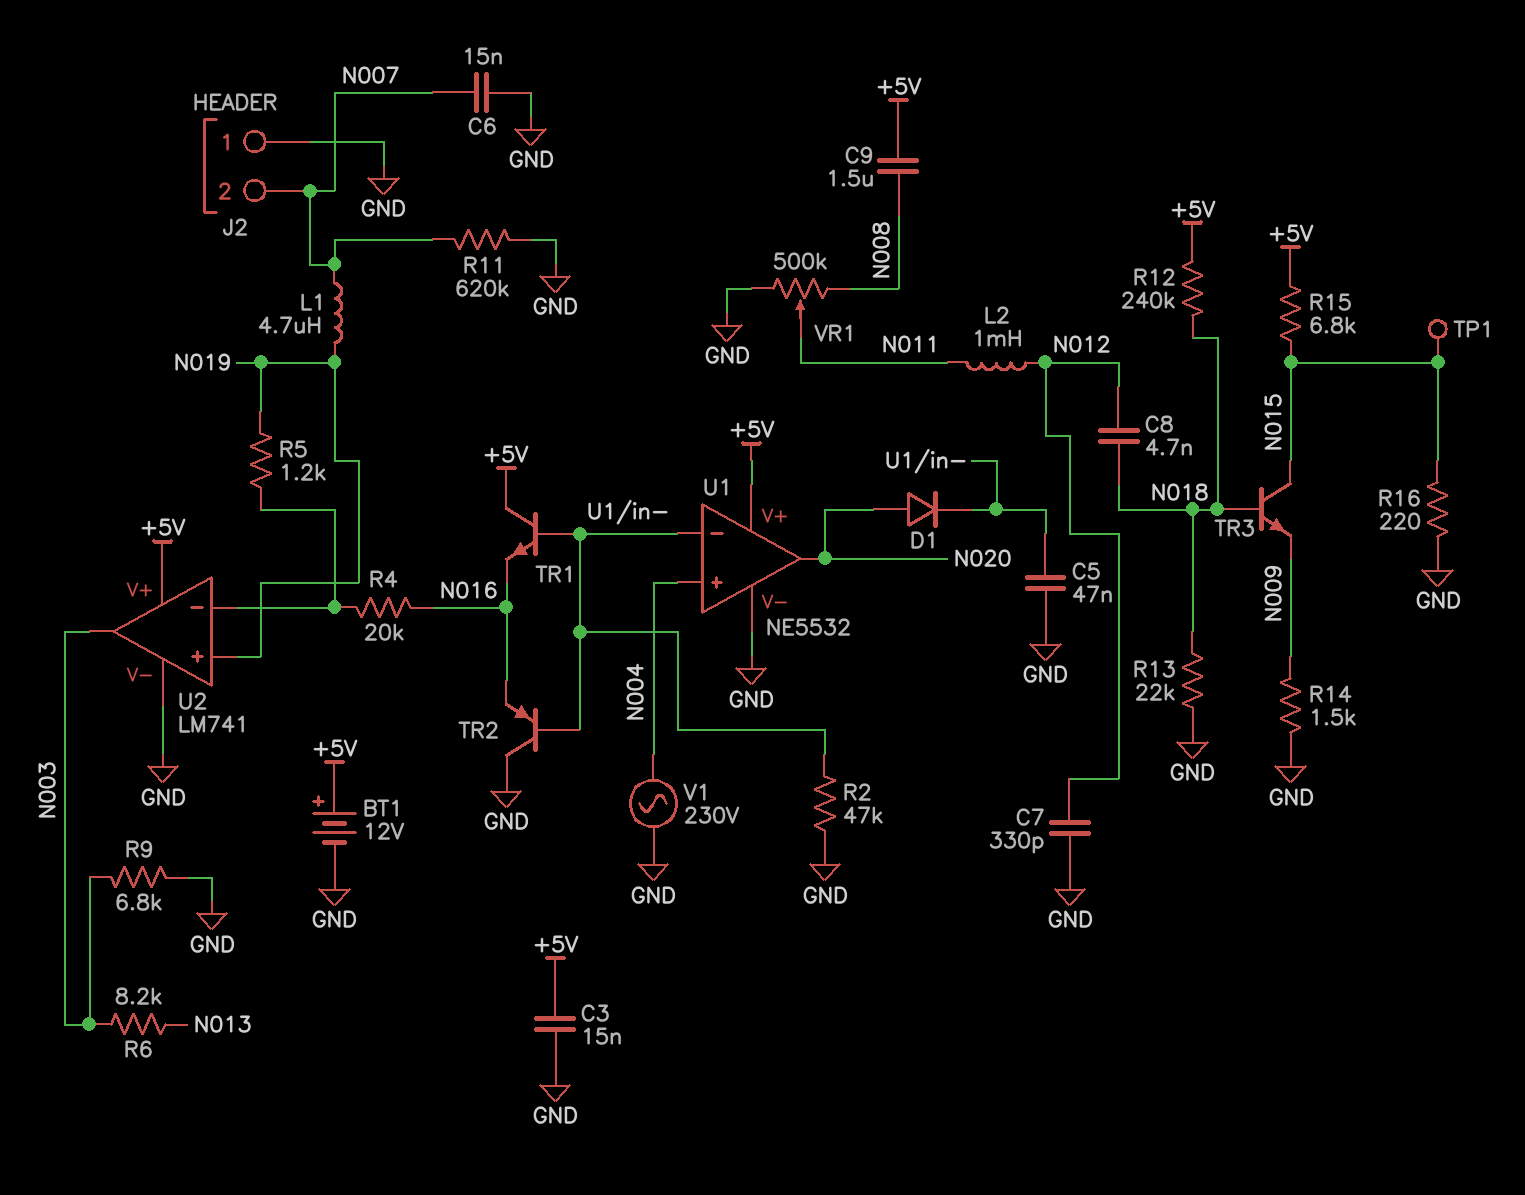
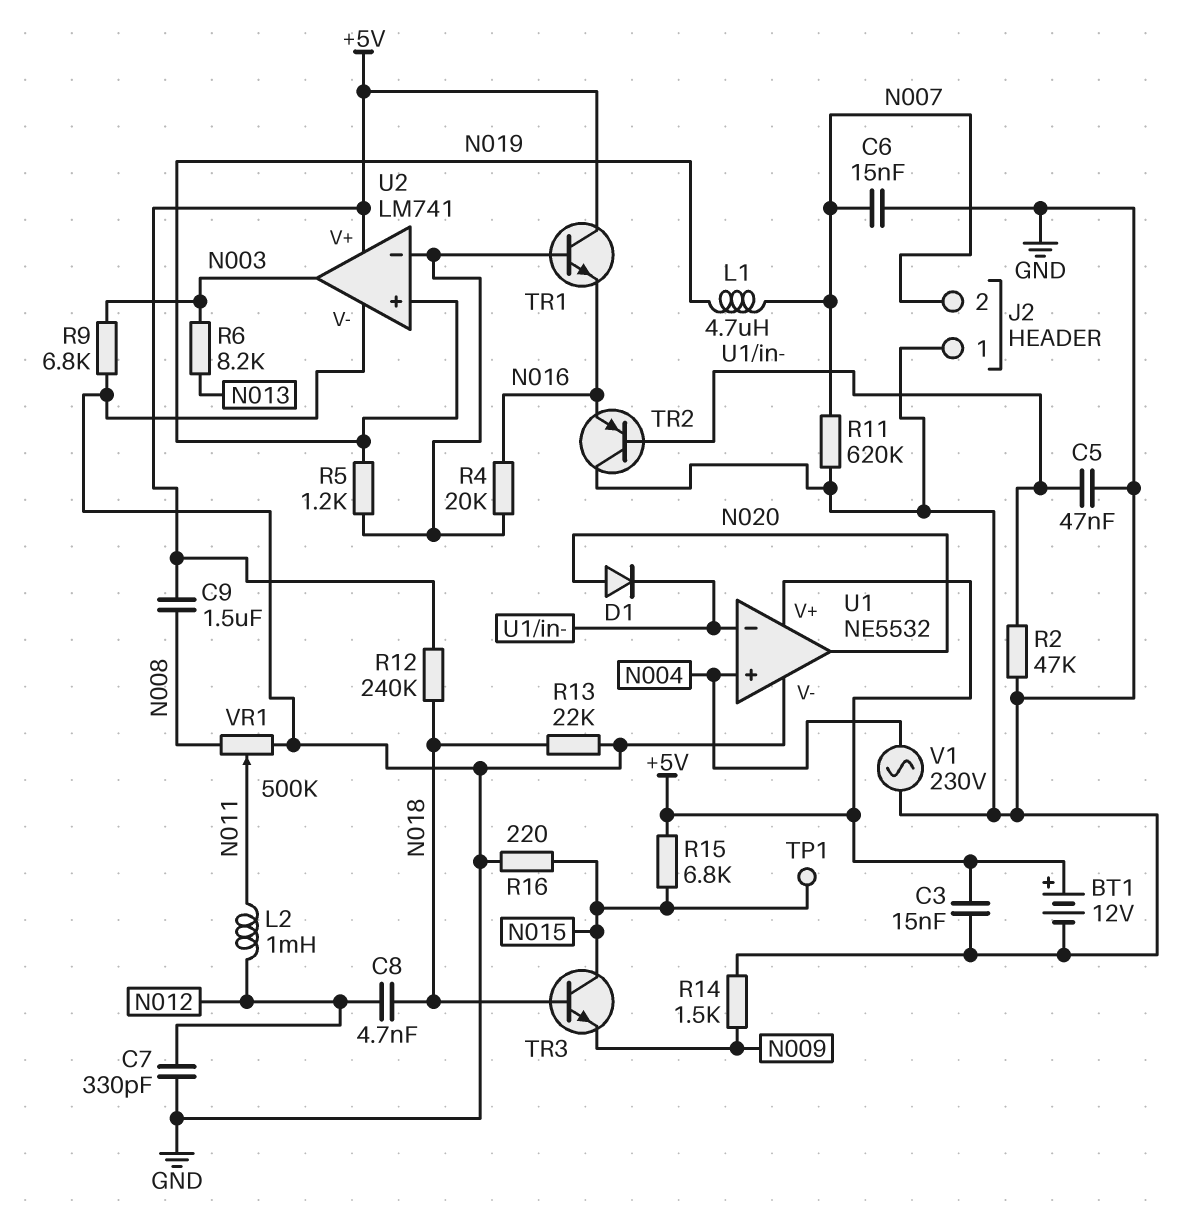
TR1: NPN (B U1/in-, C +5V, E N016) -> NPN (B U2/in-, C +5V, E N016)

